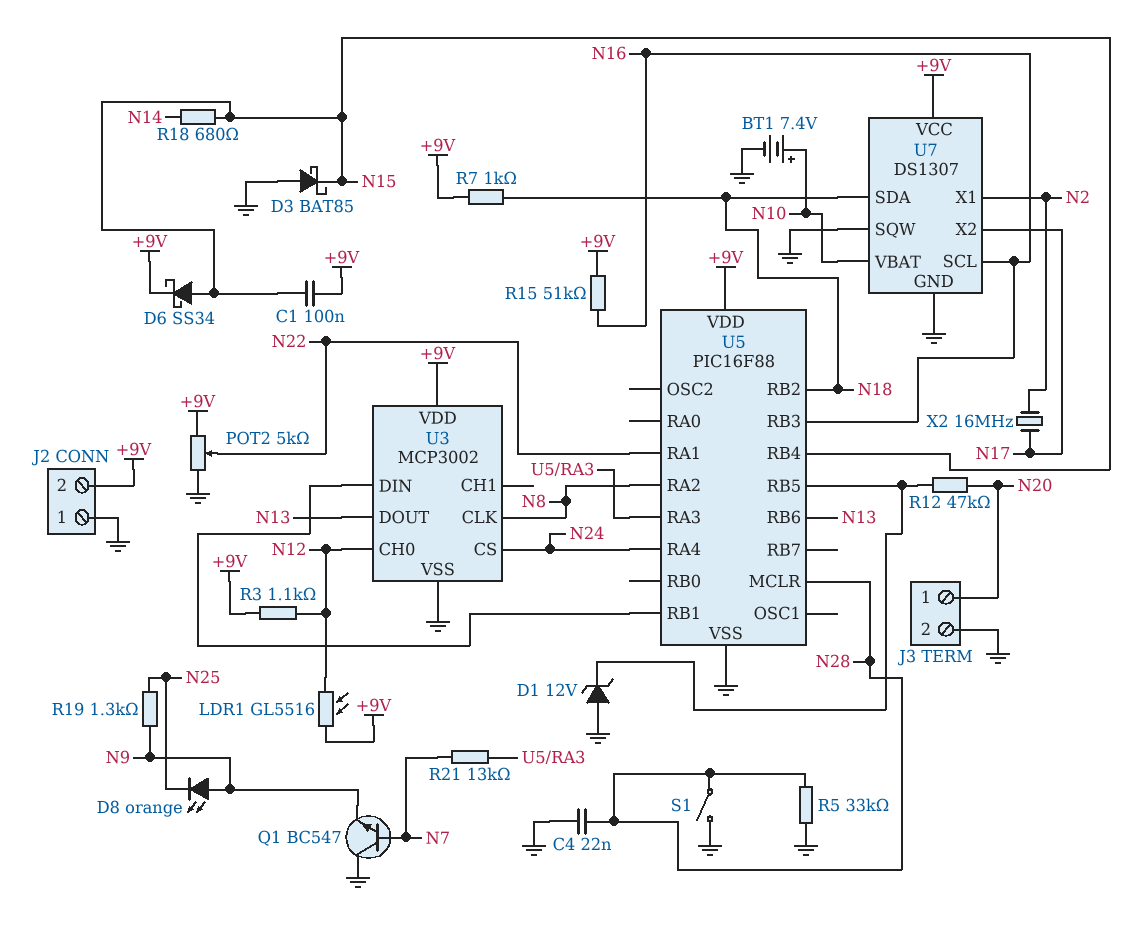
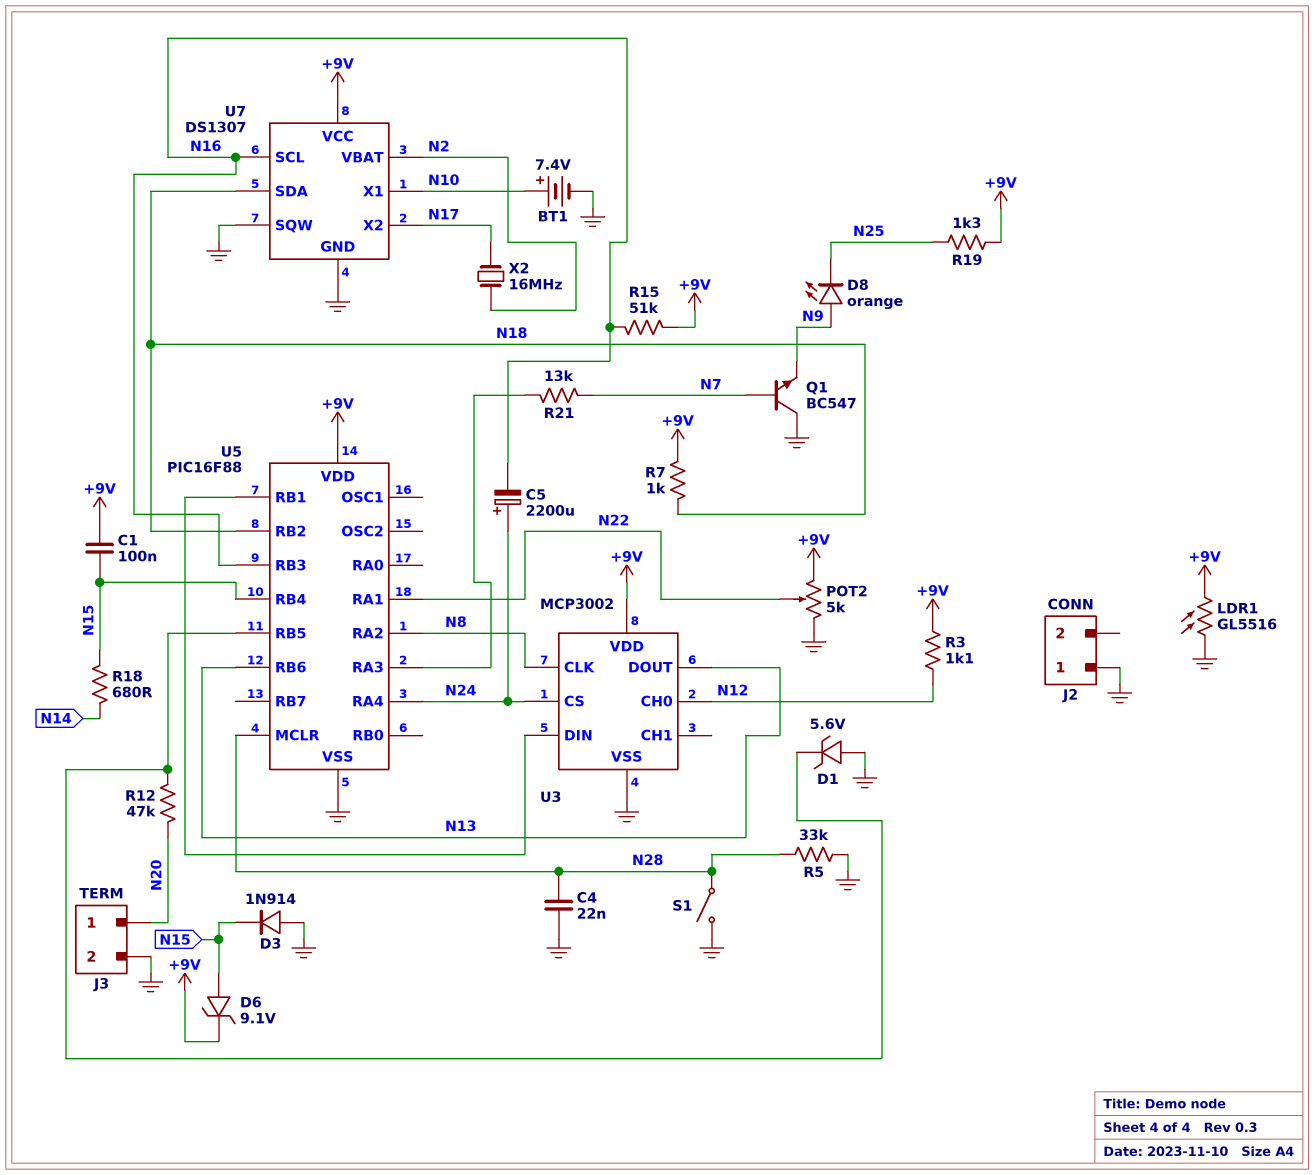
C5: none -> 2200uF (plus N24, minus N16)
D1: zener 12V (A GND, K U5/RB5) -> zener 5.6V (A GND, K U5/RB5)
D3: schottky BAT85 (A GND, K N15) -> diode 1N914 (A GND, K N15)
D6: schottky SS34 (A N15, K +9V) -> zener 9.1V (A N15, K +9V)
J2 pin 2: +9V -> none
LDR1: GL5516 (+9V, N12) -> GL5516 (+9V, GND)
R19: 1.3k (N9, N25) -> 1.3k (+9V, N25)
U7 pin VBAT: N10 -> N2
U7 pin X1: N2 -> N10

